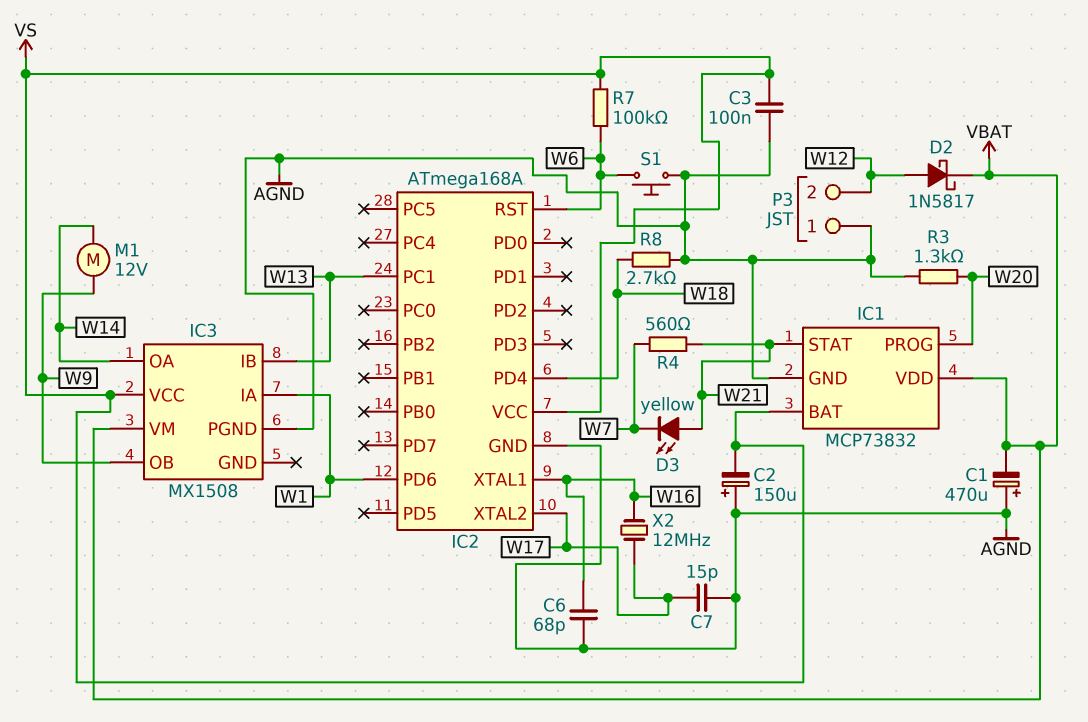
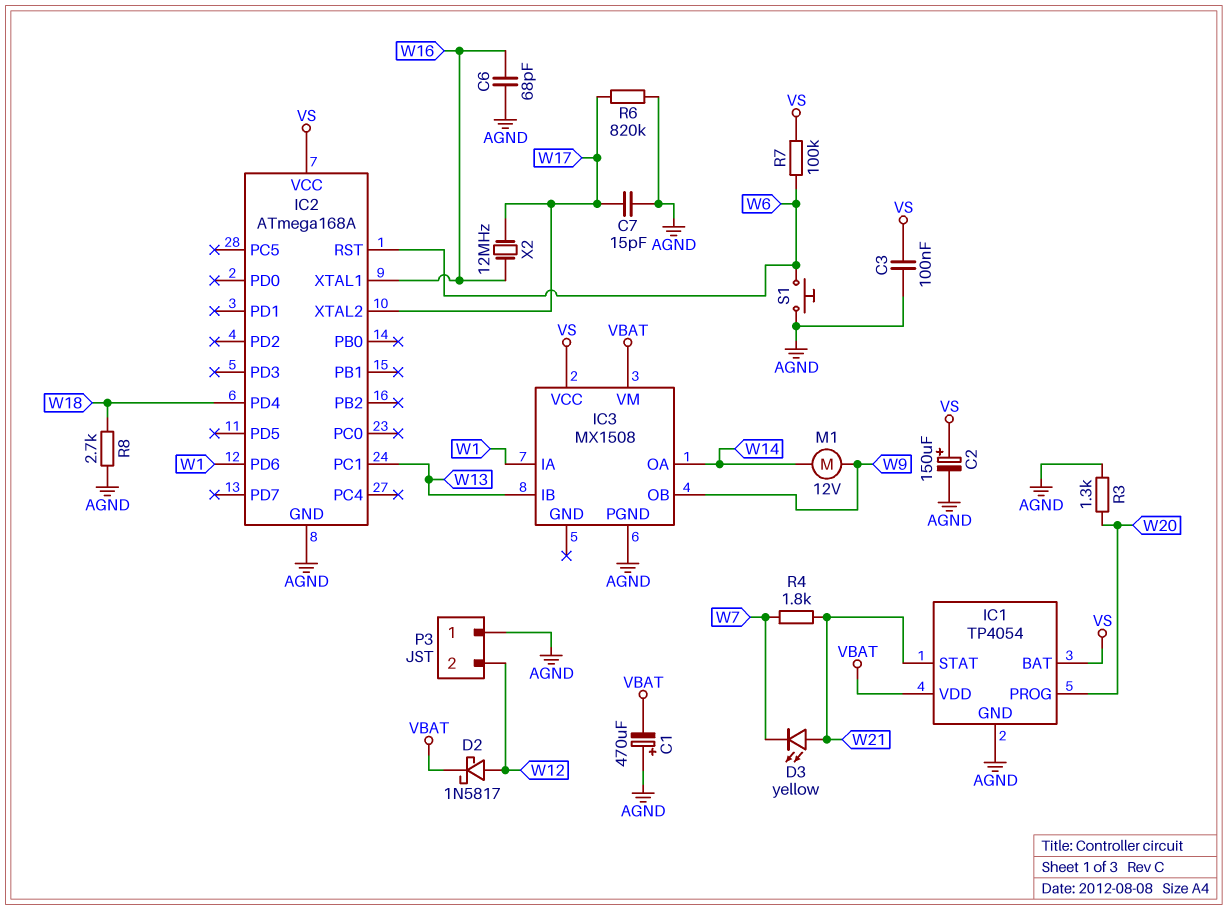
C2: 150uF (plus AGND, minus VS) -> 150uF (plus VS, minus AGND)
IC1: MCP73832 -> TP4054
R4: 560 (W7, W21) -> 1.8k (W7, W21)
R6: none -> 820k (AGND, W17)

